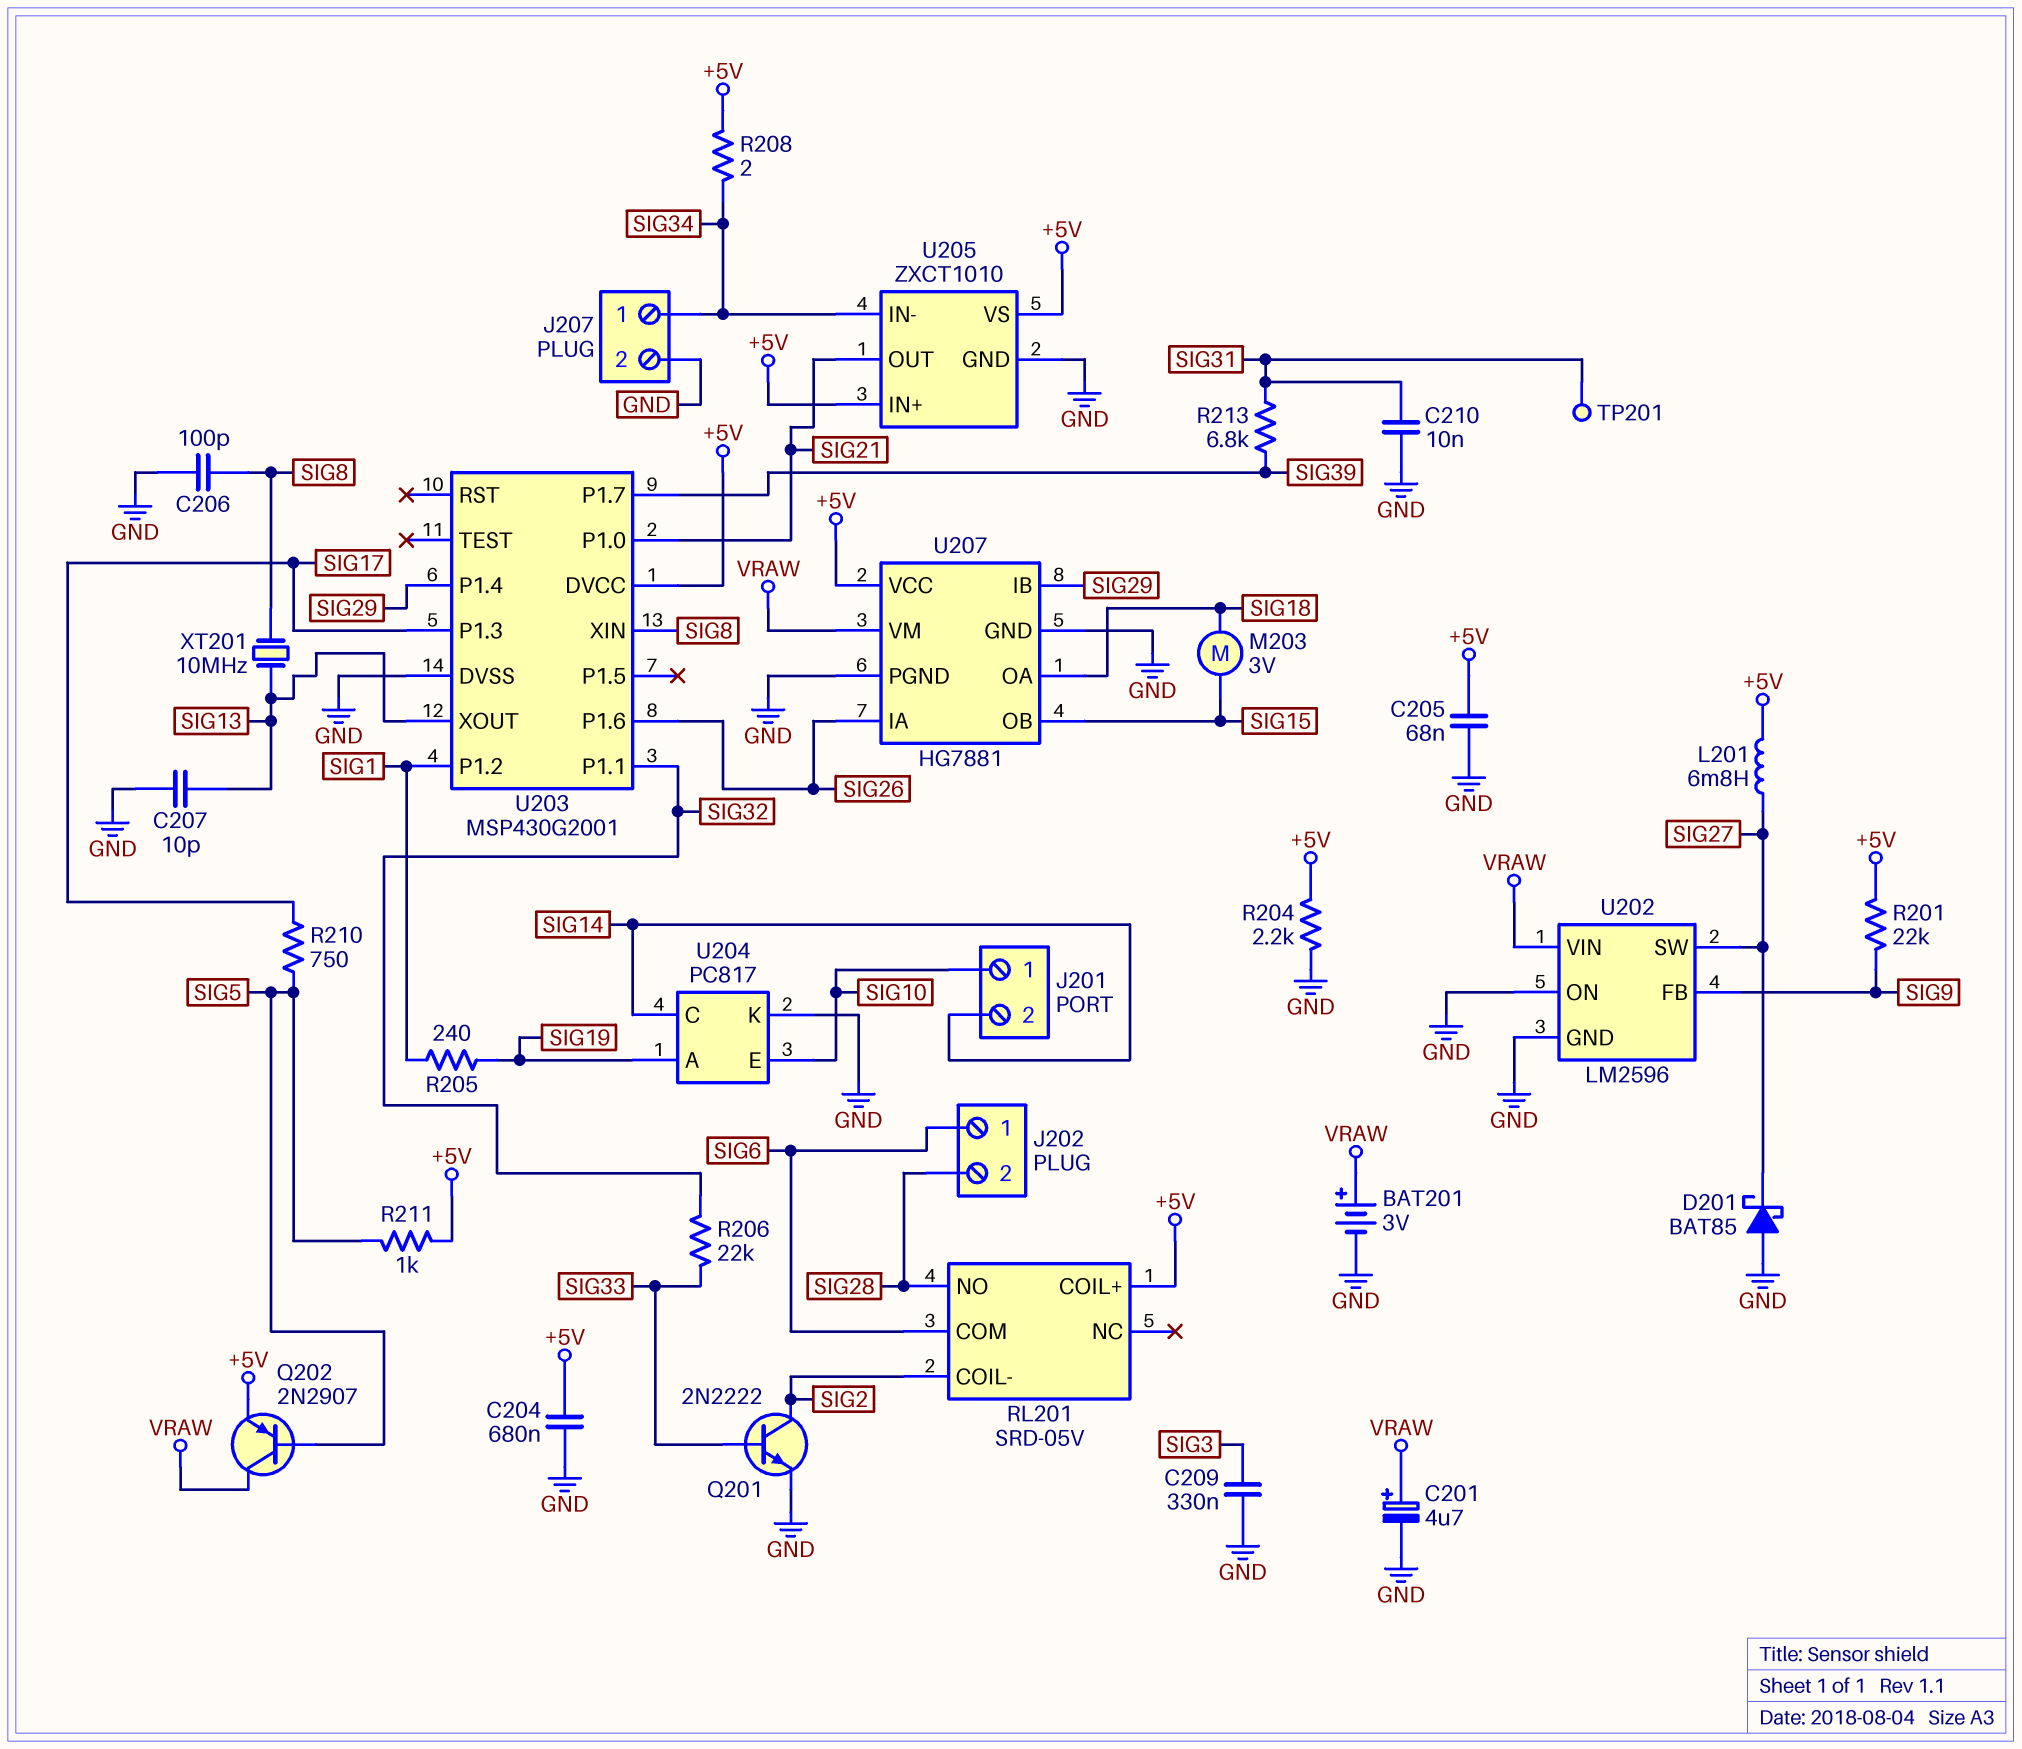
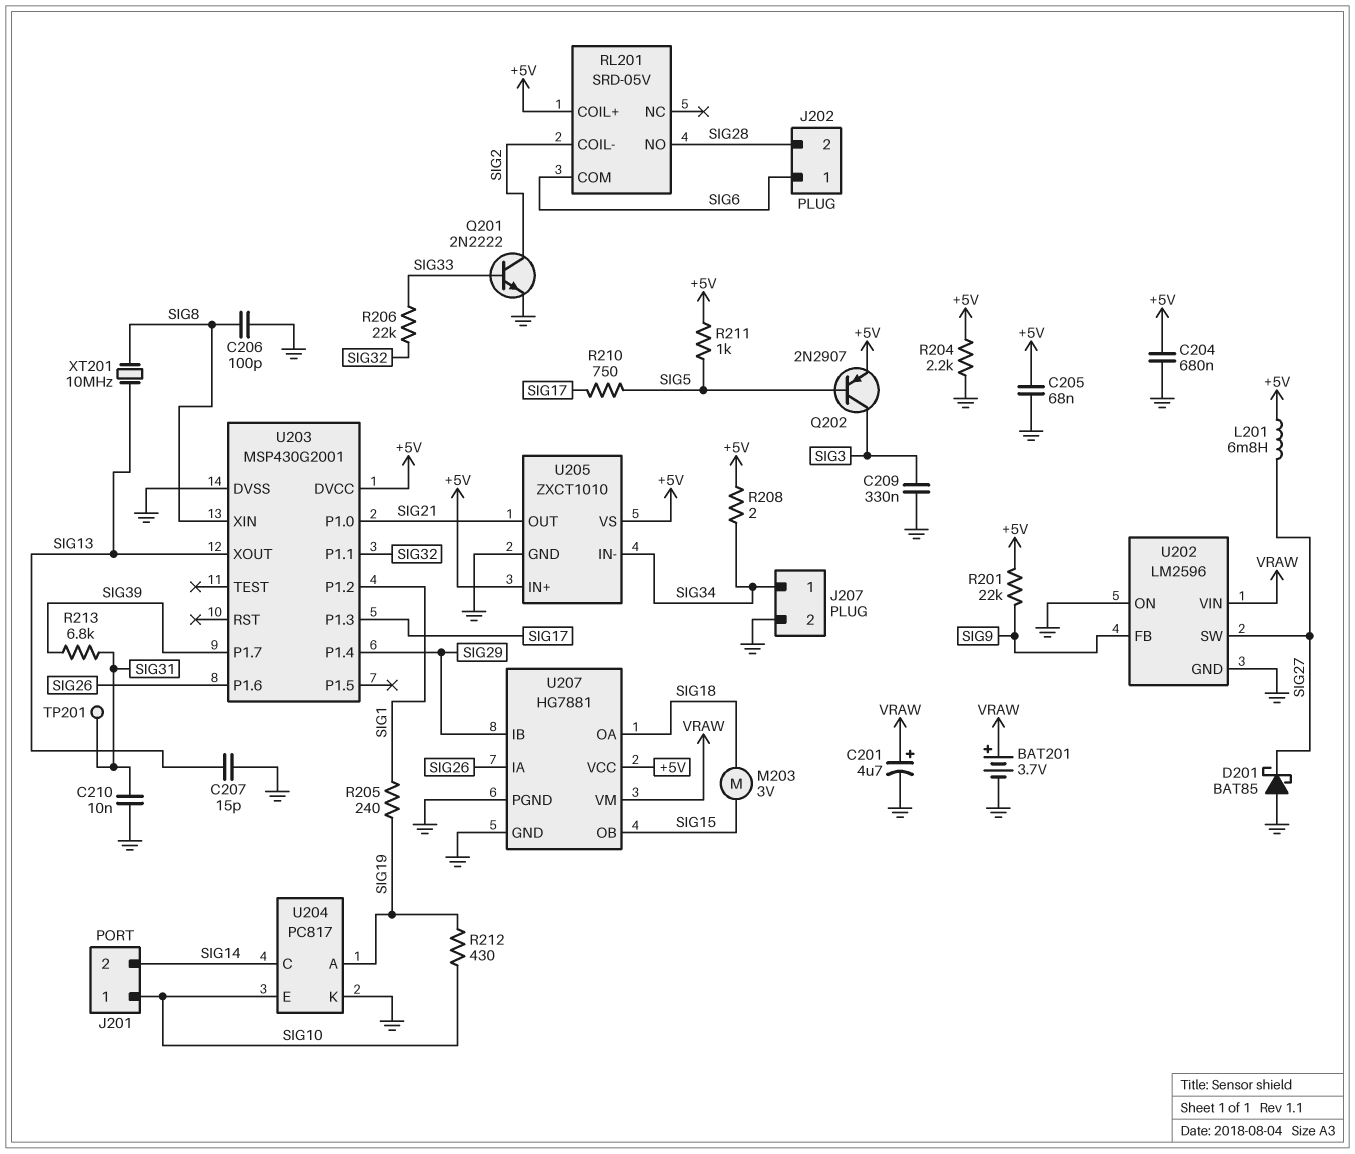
BAT201: 3V (plus VRAW, minus GND) -> 3.7V (plus VRAW, minus GND)
C207: 10pF (GND, SIG13) -> 15pF (GND, SIG13)
Q202: PNP 2N2907 (B SIG5, C VRAW, E +5V) -> PNP 2N2907 (B SIG5, C SIG3, E +5V)
R212: none -> 430 (SIG10, SIG19)

